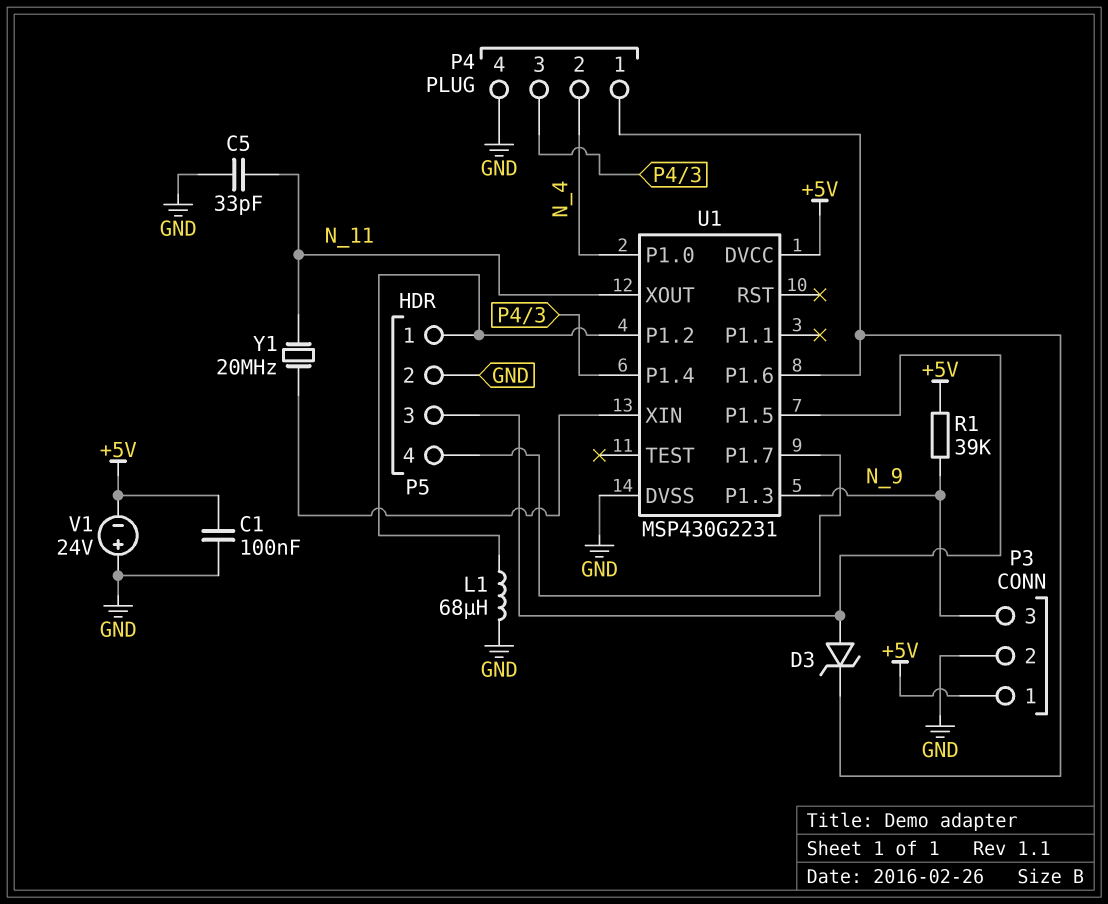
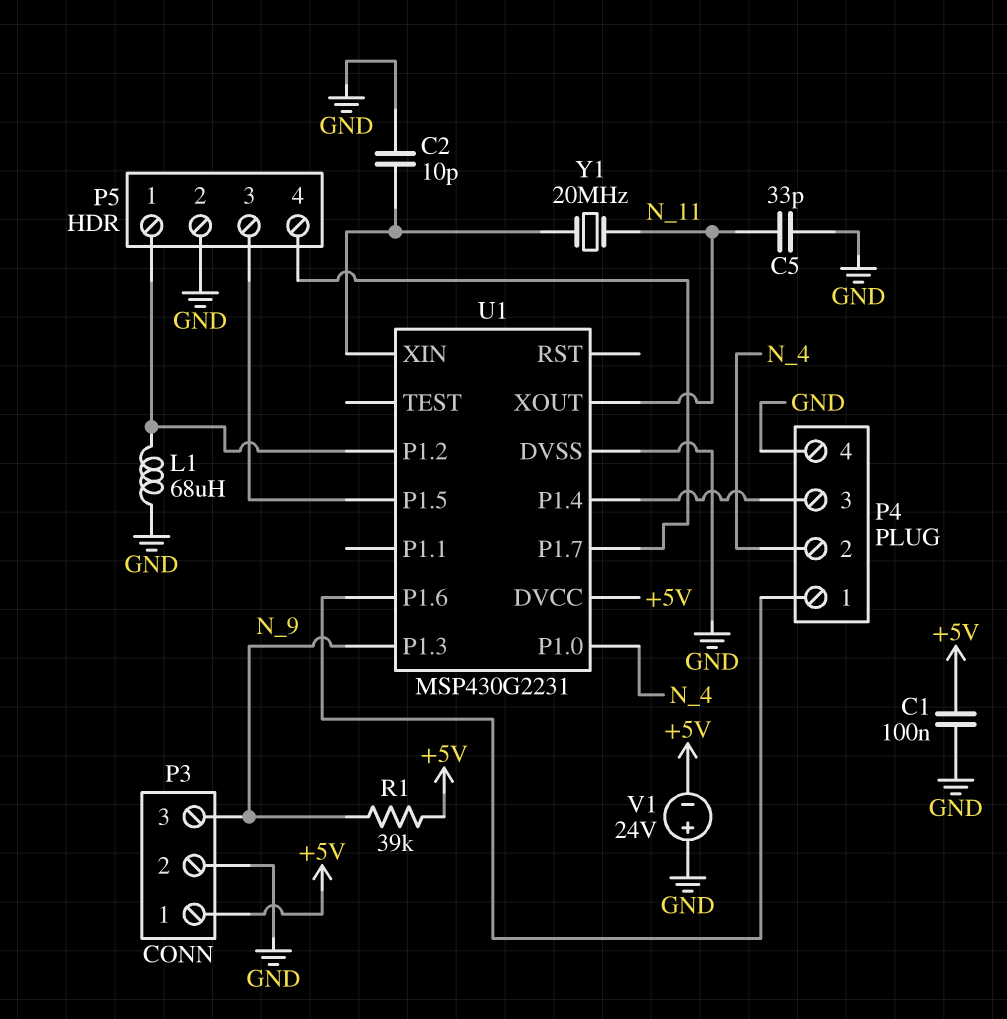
C2: none -> 10pF (GND, U1/XIN)
D3: zener (A P5/3, K P4/1) -> none

